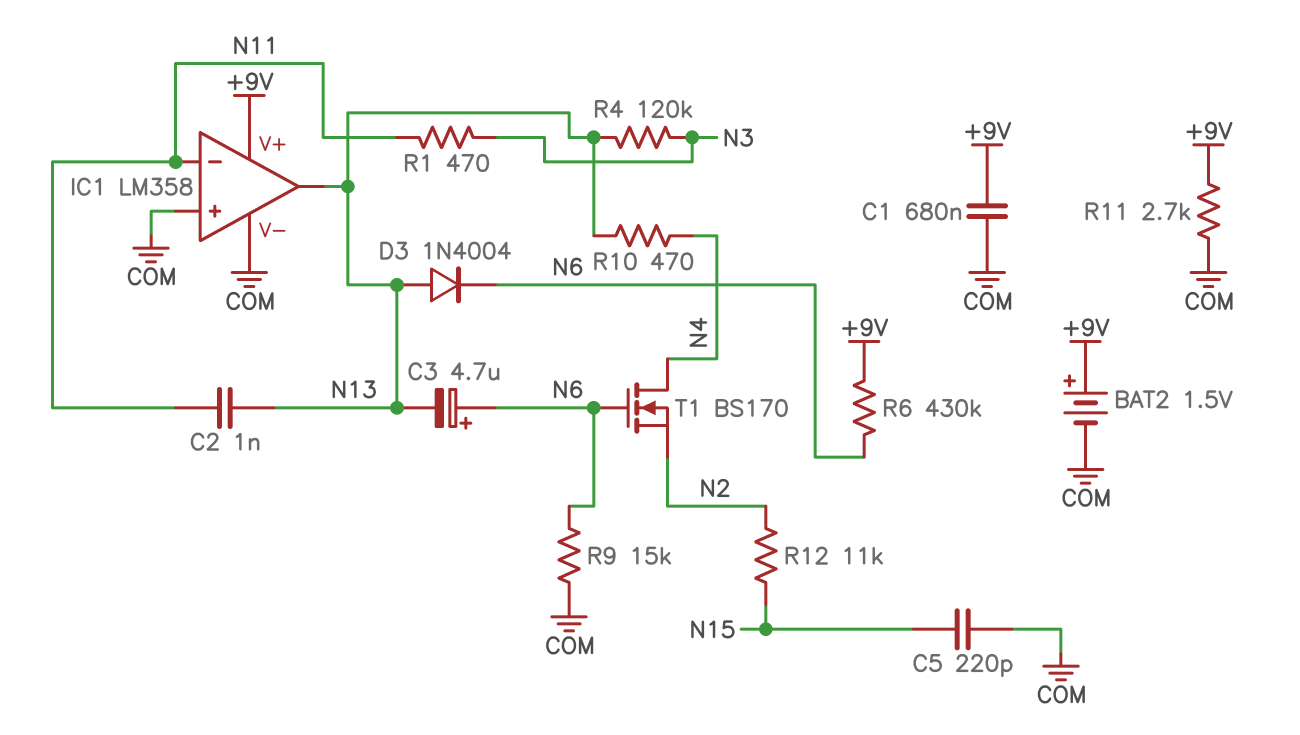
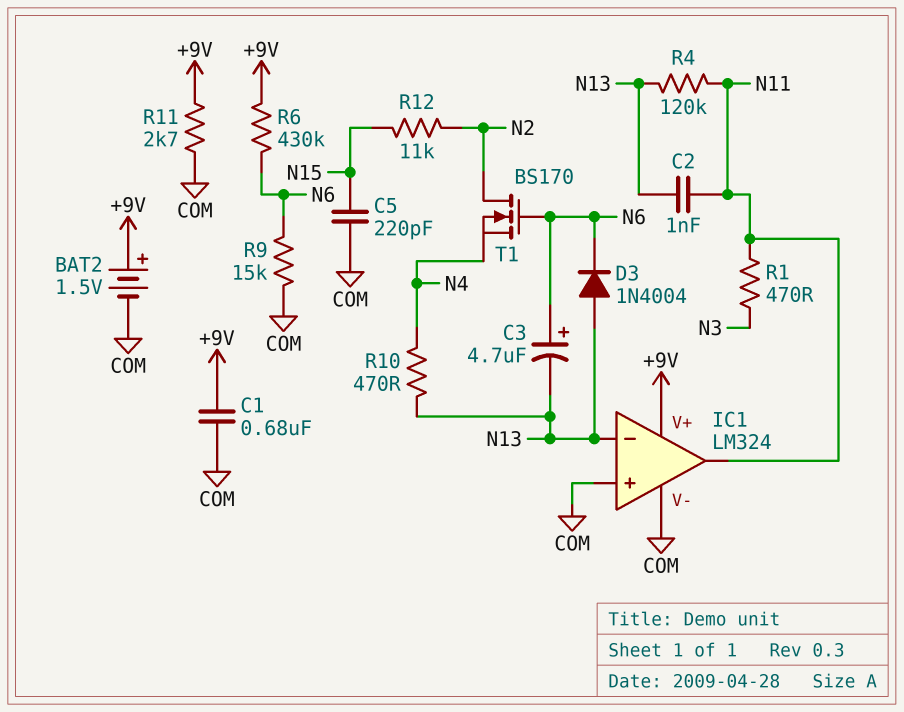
IC1: LM358 -> LM324
IC1 pin in-: N11 -> N13
IC1 pin out: N13 -> N11
R4: 120k (N3, N13) -> 120k (N11, N13)
T1: NMOS BS170 (G N6, D N4, S N2) -> NMOS BS170 (G N6, D N2, S N4)

